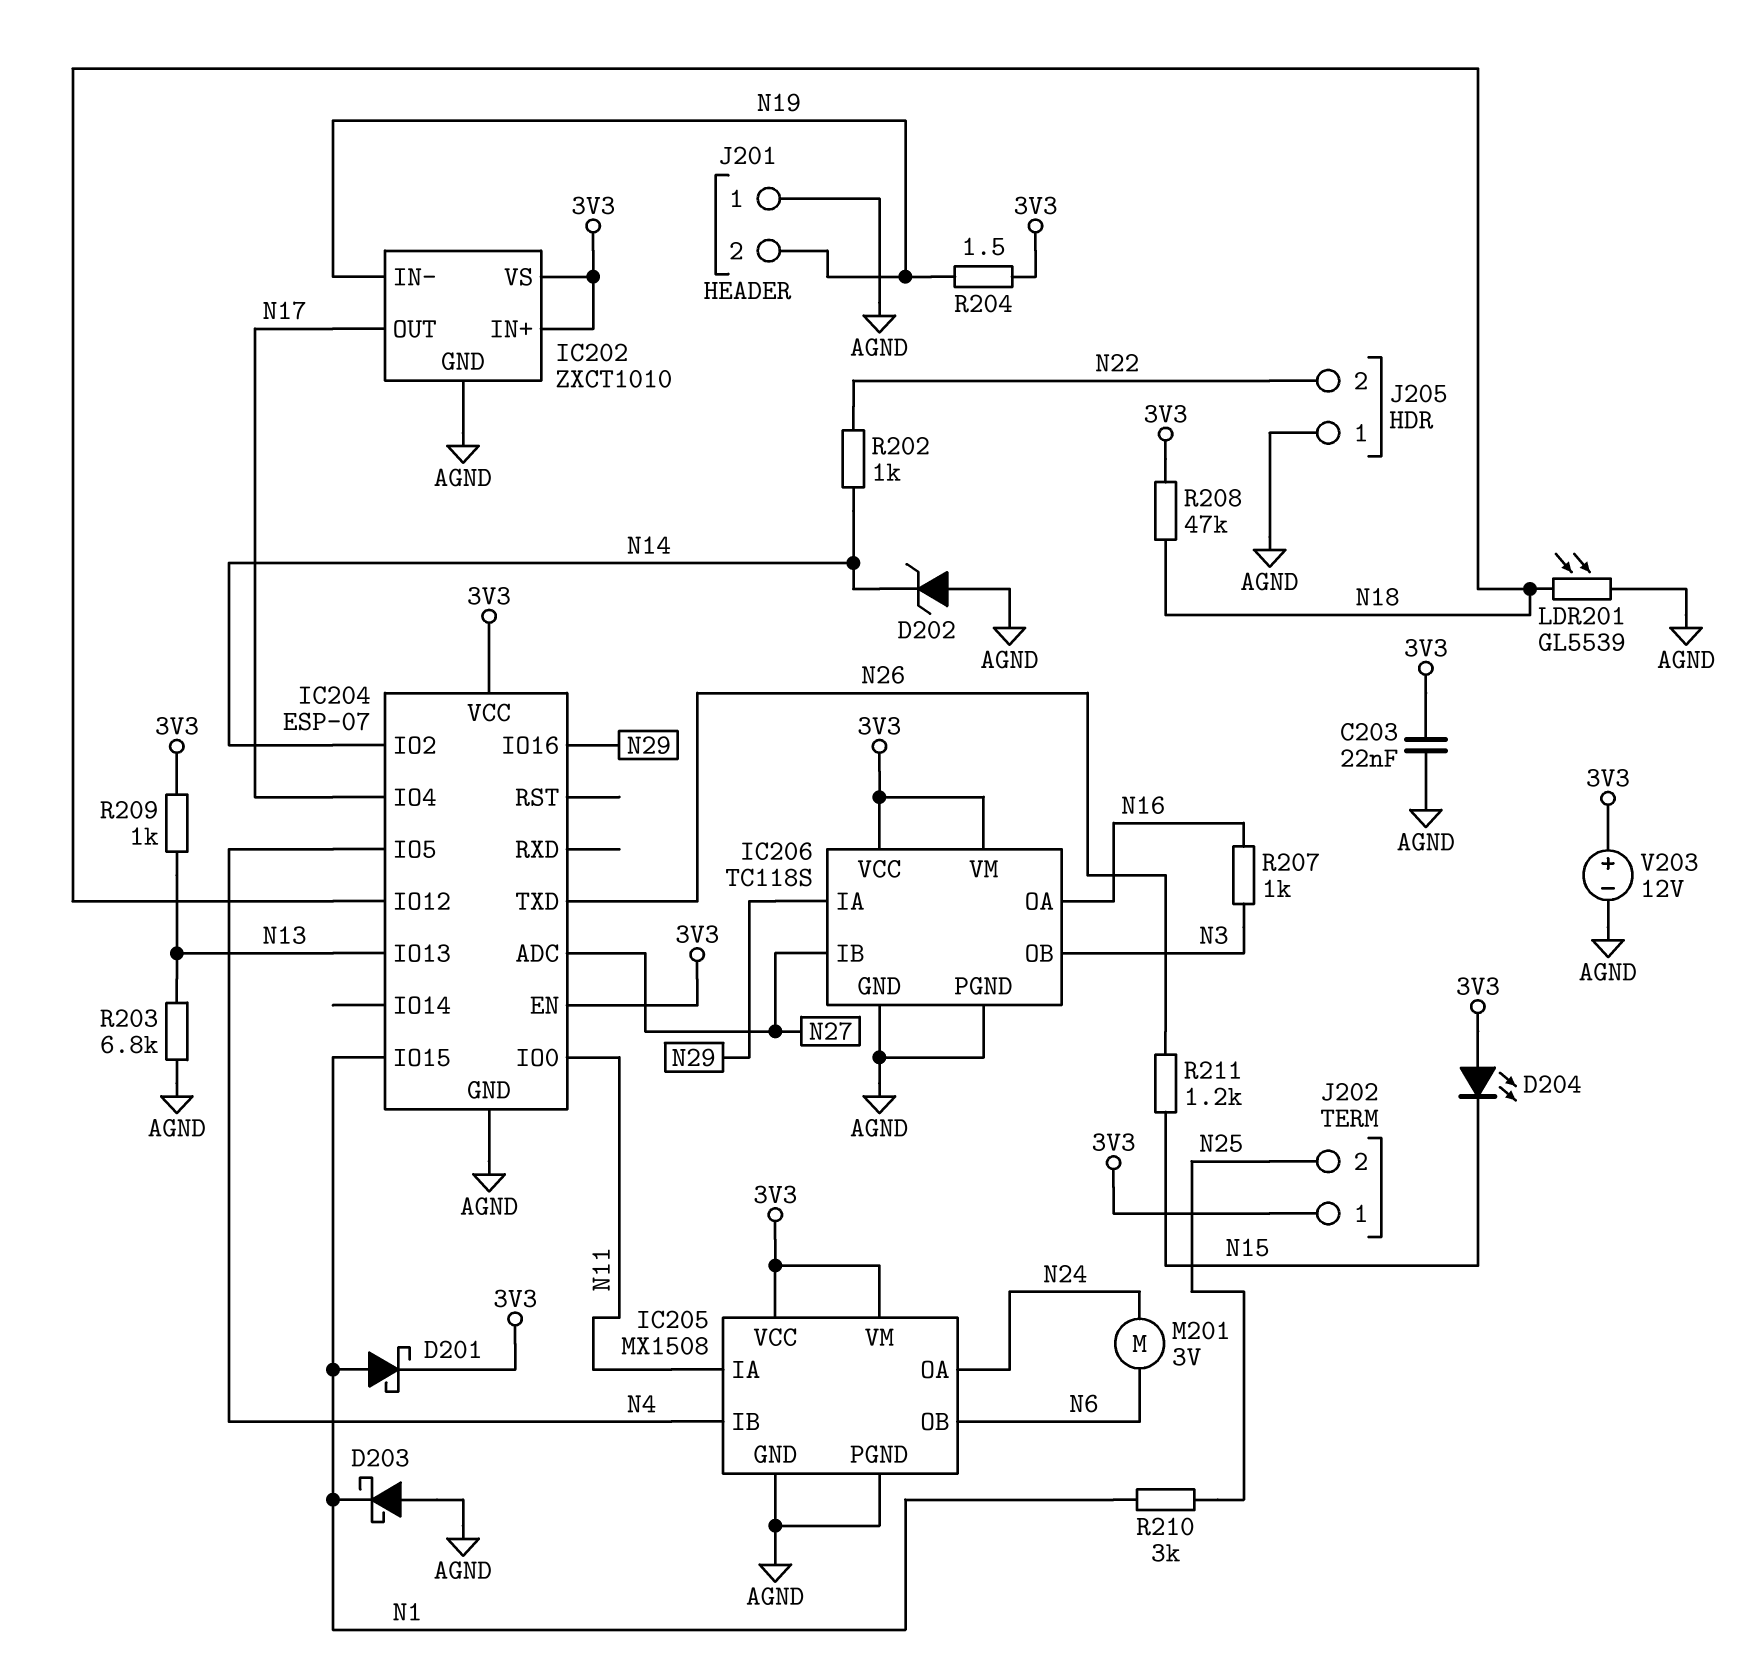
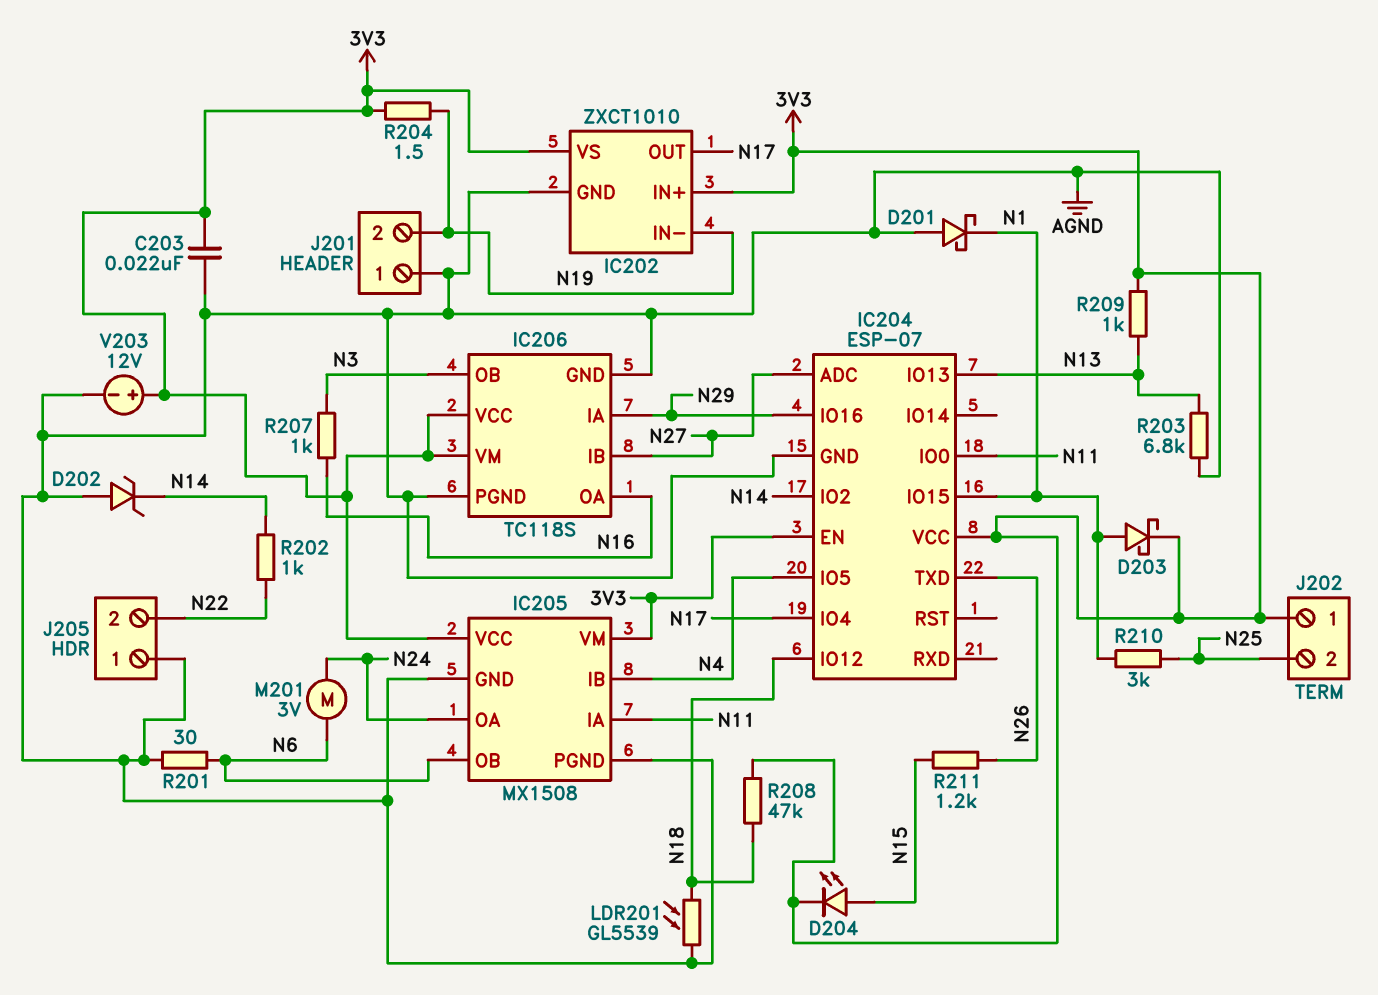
D201: schottky (A N1, K 3V3) -> schottky (A AGND, K N1)
D203: schottky (A AGND, K N1) -> schottky (A N1, K 3V3)
D204: LED (A 3V3, K N15) -> LED (A N15, K 3V3)
R201: none -> 30 (AGND, N6)

